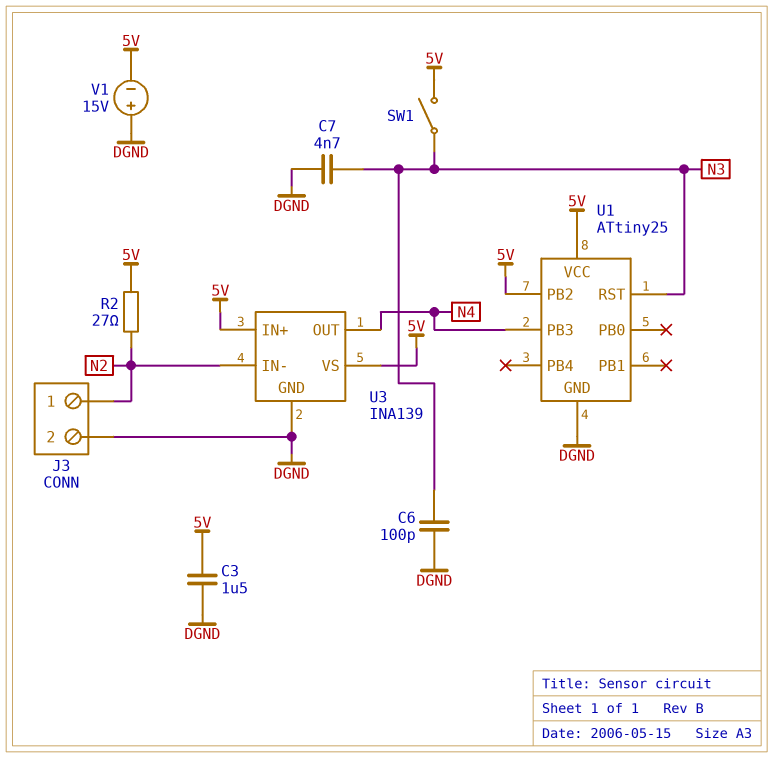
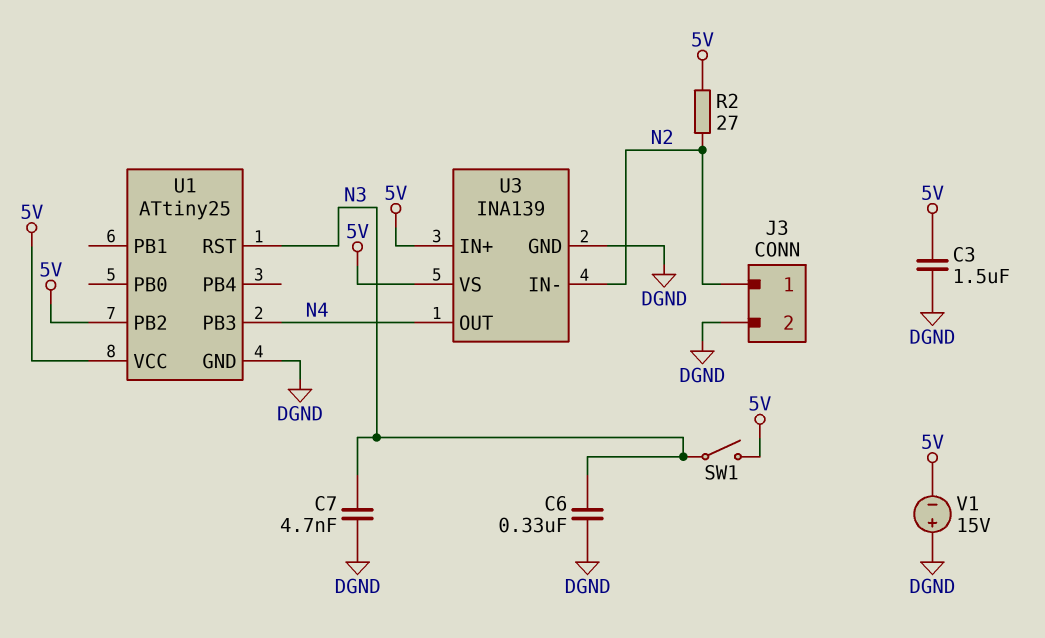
C6: 100pF (DGND, N3) -> 330nF (DGND, N3)

